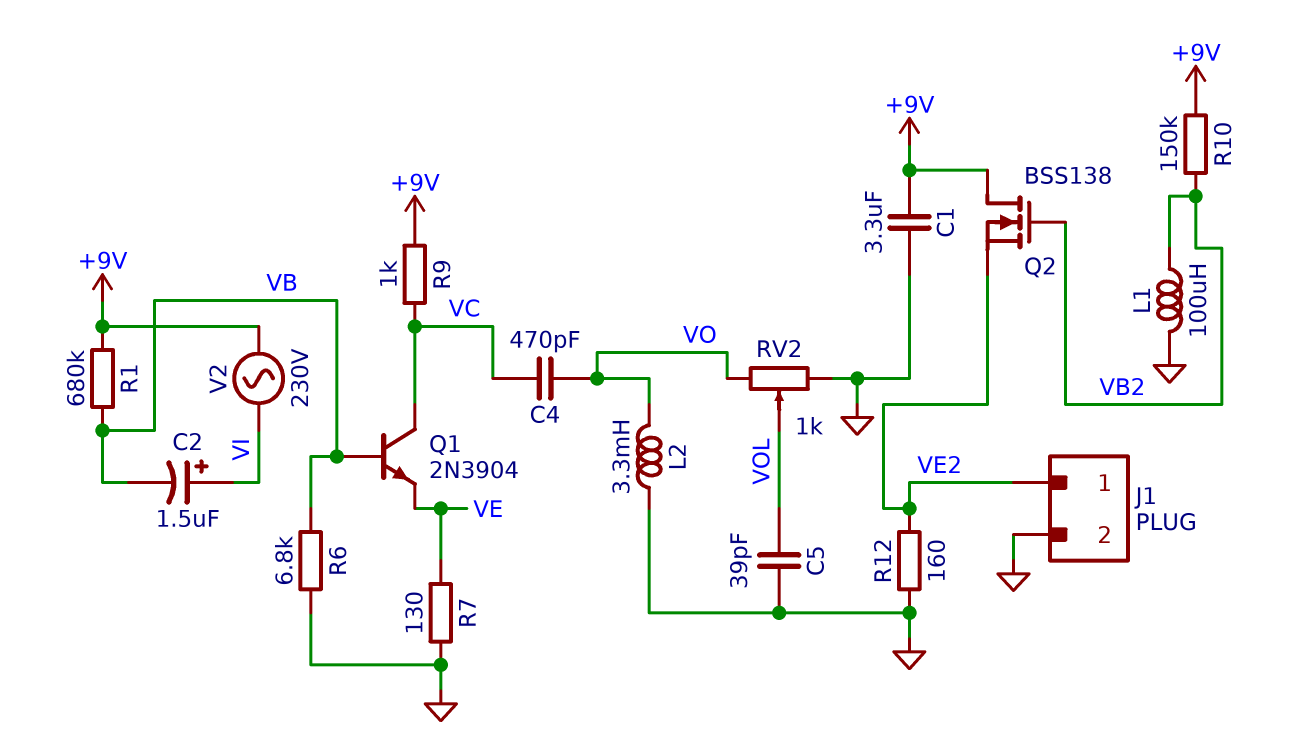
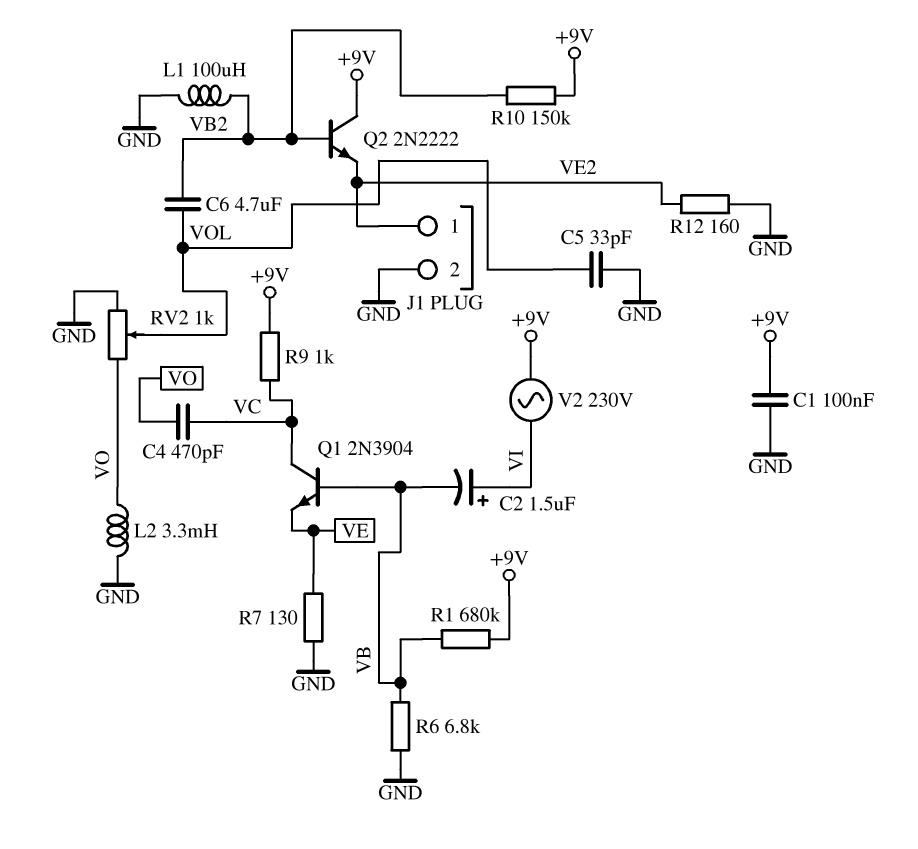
C1: 3.3uF (+9V, GND) -> 100nF (+9V, GND)
C5: 39pF (GND, VOL) -> 33pF (GND, VOL)
C6: none -> 4.7uF (VB2, VOL)
Q2: NMOS BSS138 (G VB2, D +9V, S VE2) -> NPN 2N2222 (B VB2, C +9V, E VE2)

